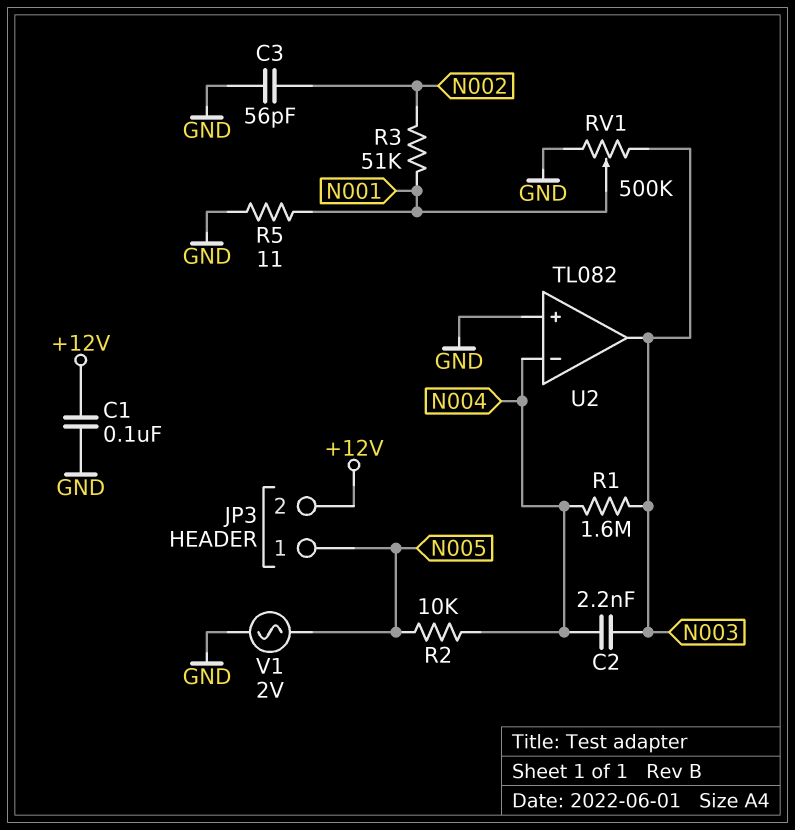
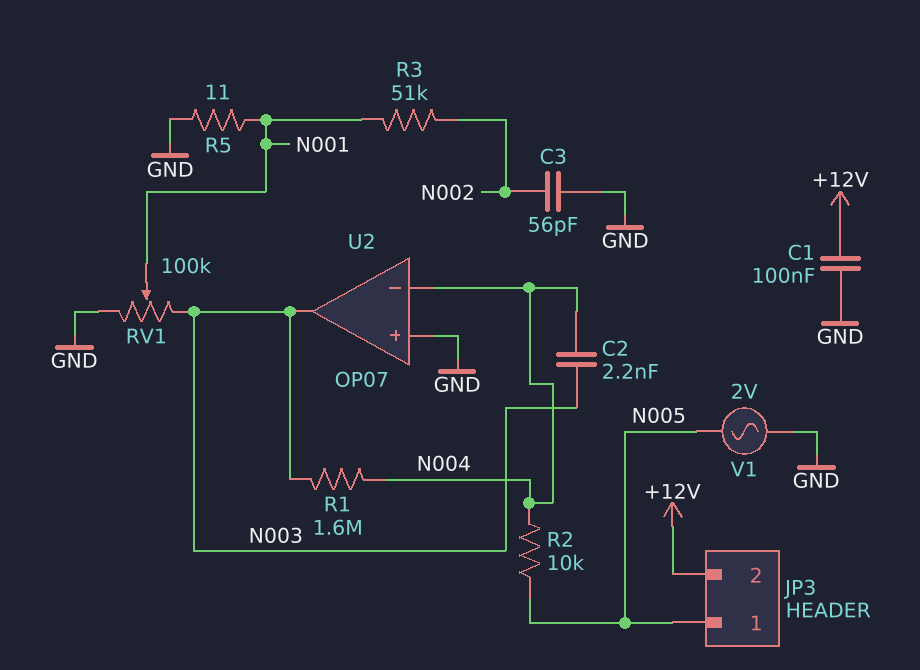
RV1: 500k (GND, N003, wiper N001) -> 100k (GND, N003, wiper N001)
U2: TL082 -> OP07

